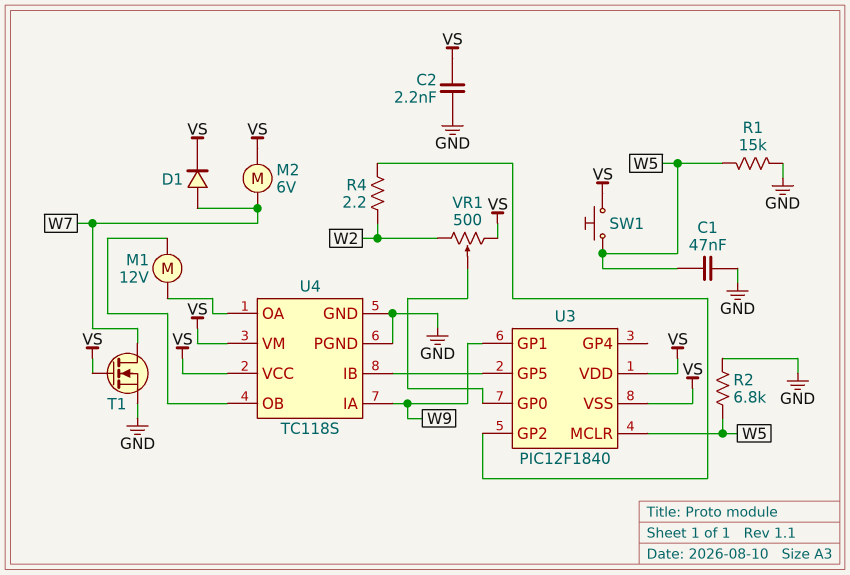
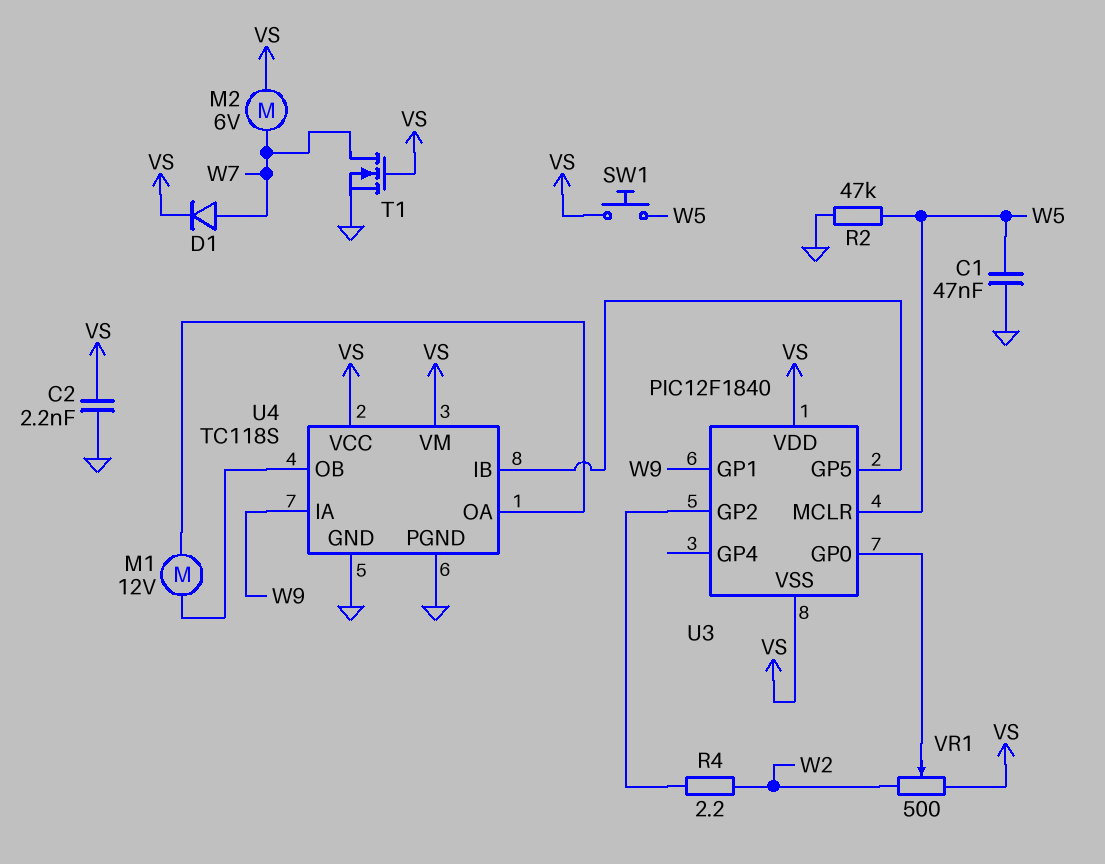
R1: 15k (GND, W5) -> none
R2: 6.8k (GND, W5) -> 47k (GND, W5)

